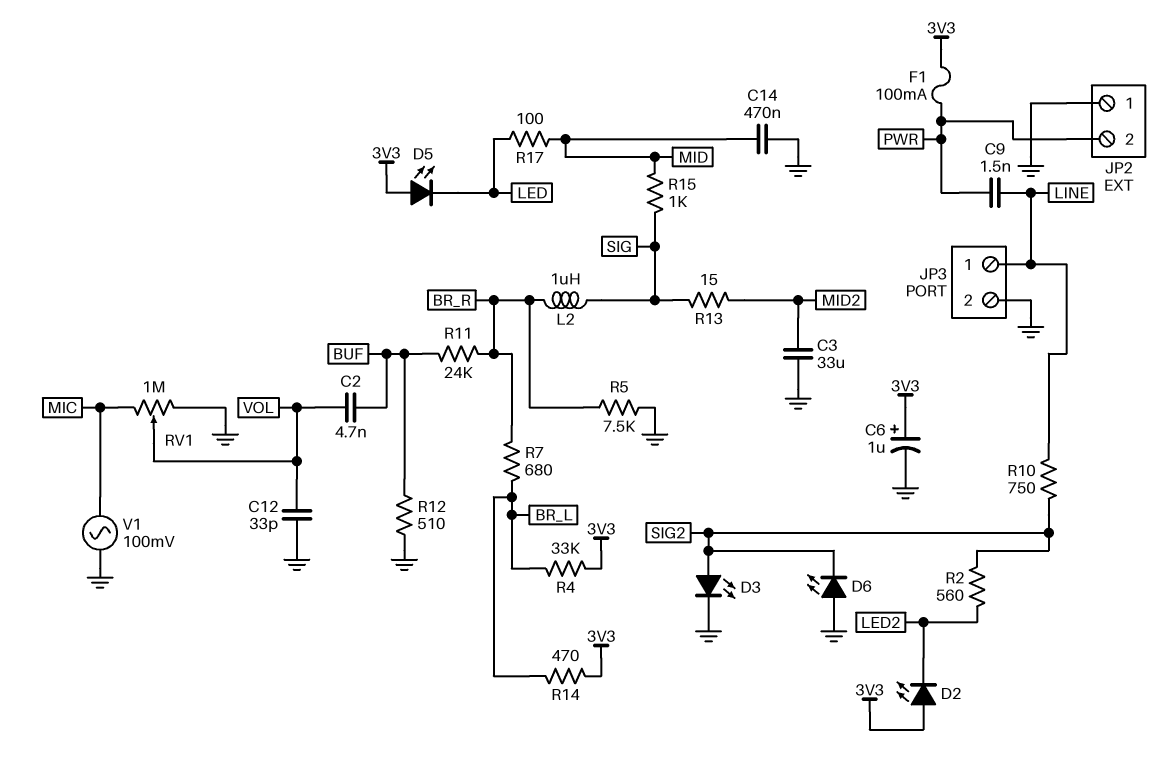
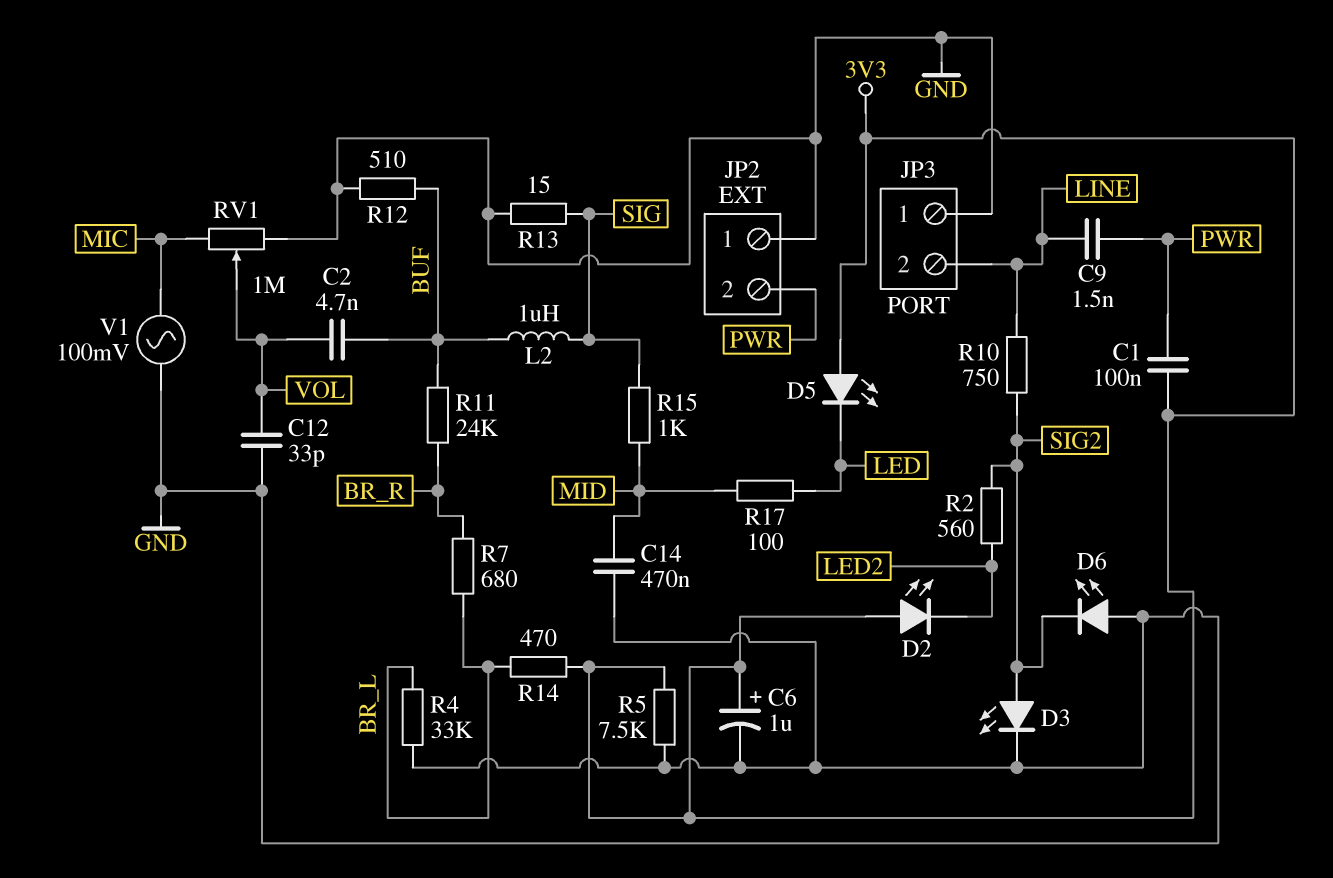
C1: none -> 100nF (3V3, PWR)
C3: 33uF (GND, MID2) -> none
F1: 100mA (3V3, PWR) -> none
JP3 pin 1: LINE -> GND
JP3 pin 2: GND -> LINE
L2: 1uH (BR_R, SIG) -> 1uH (BUF, SIG)
R4: 33k (3V3, BR_L) -> 33k (BR_L, GND)
R5: 7.5k (BR_R, GND) -> 7.5k (3V3, GND)
R13: 15 (MID2, SIG) -> 15 (GND, SIG)

